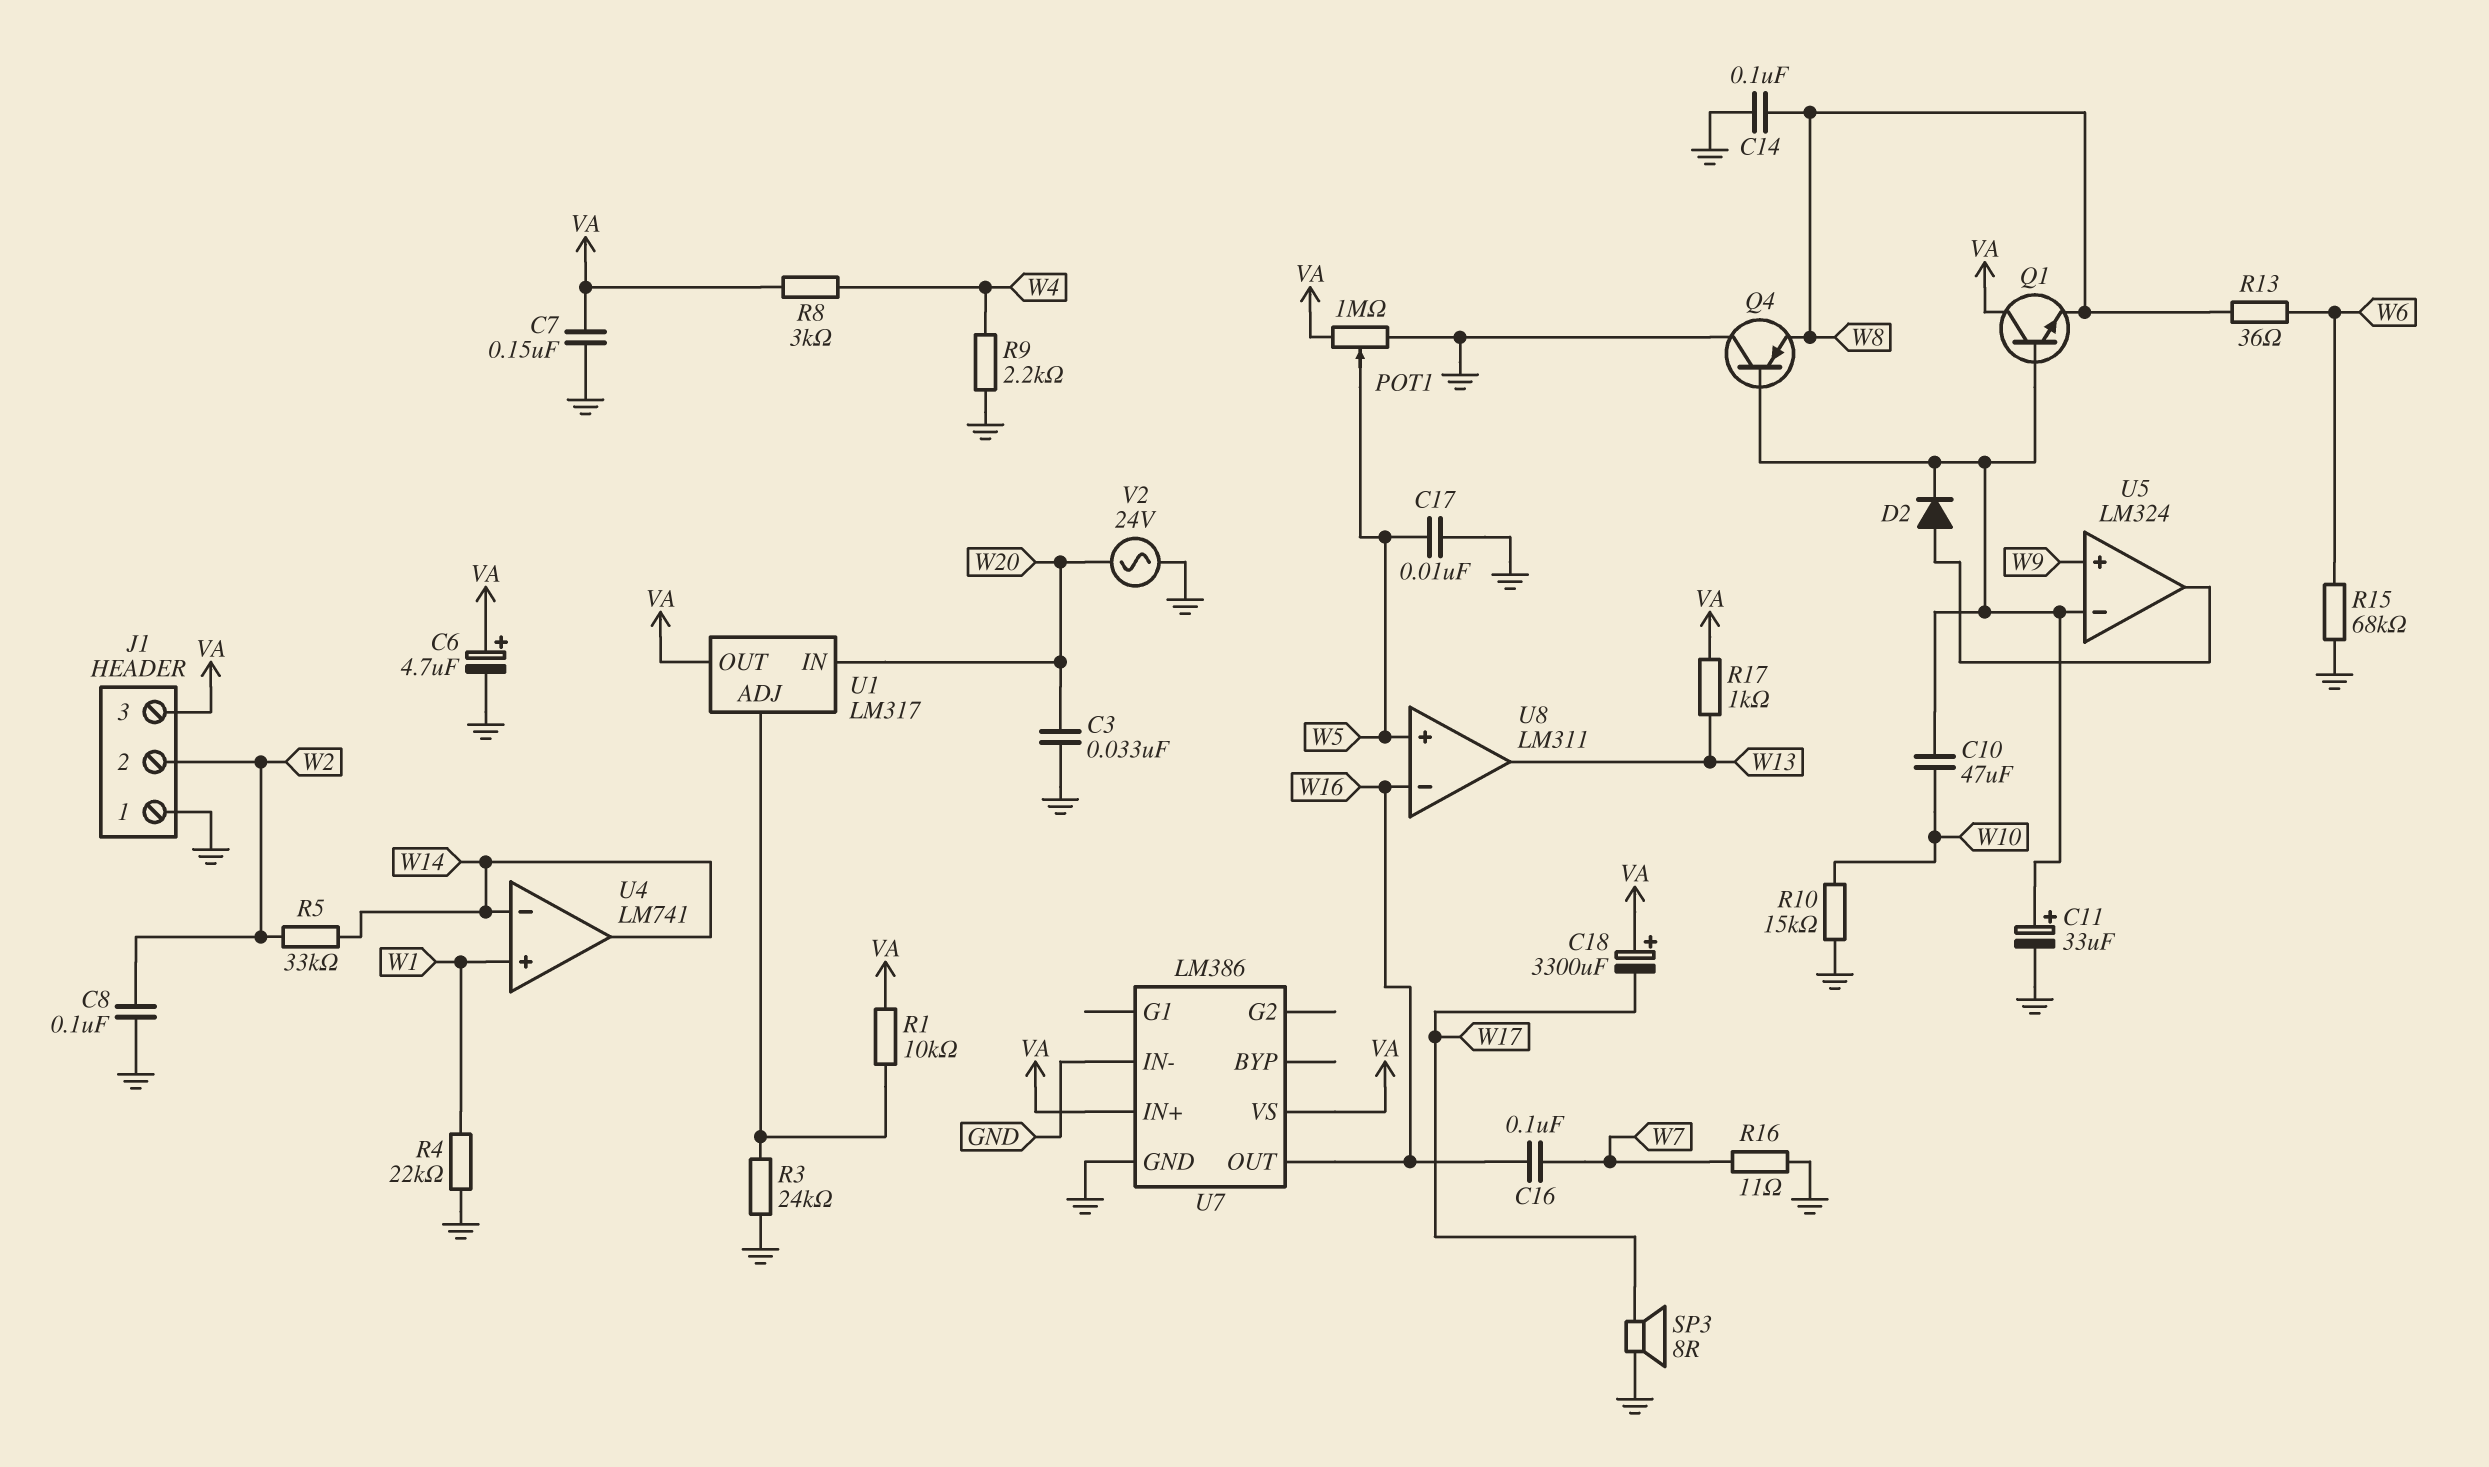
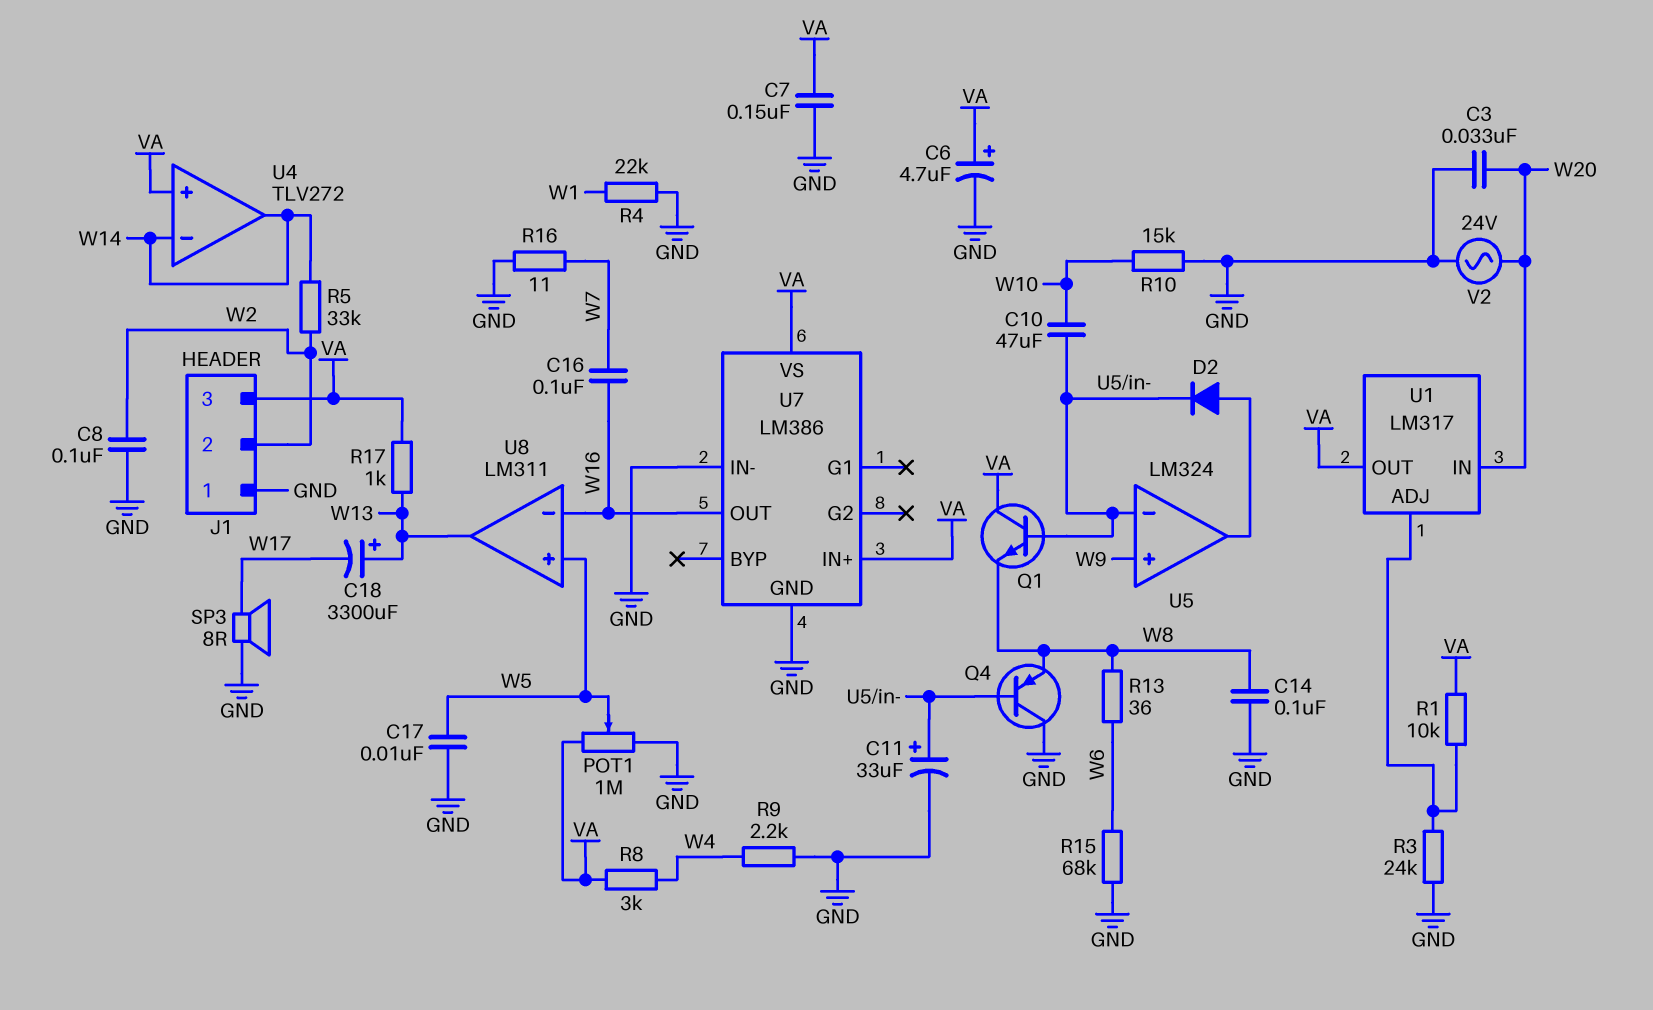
C18: 3300uF (plus VA, minus W17) -> 3300uF (plus W13, minus W17)
U4: LM741 -> TLV272
U4 pin in+: W1 -> VA

